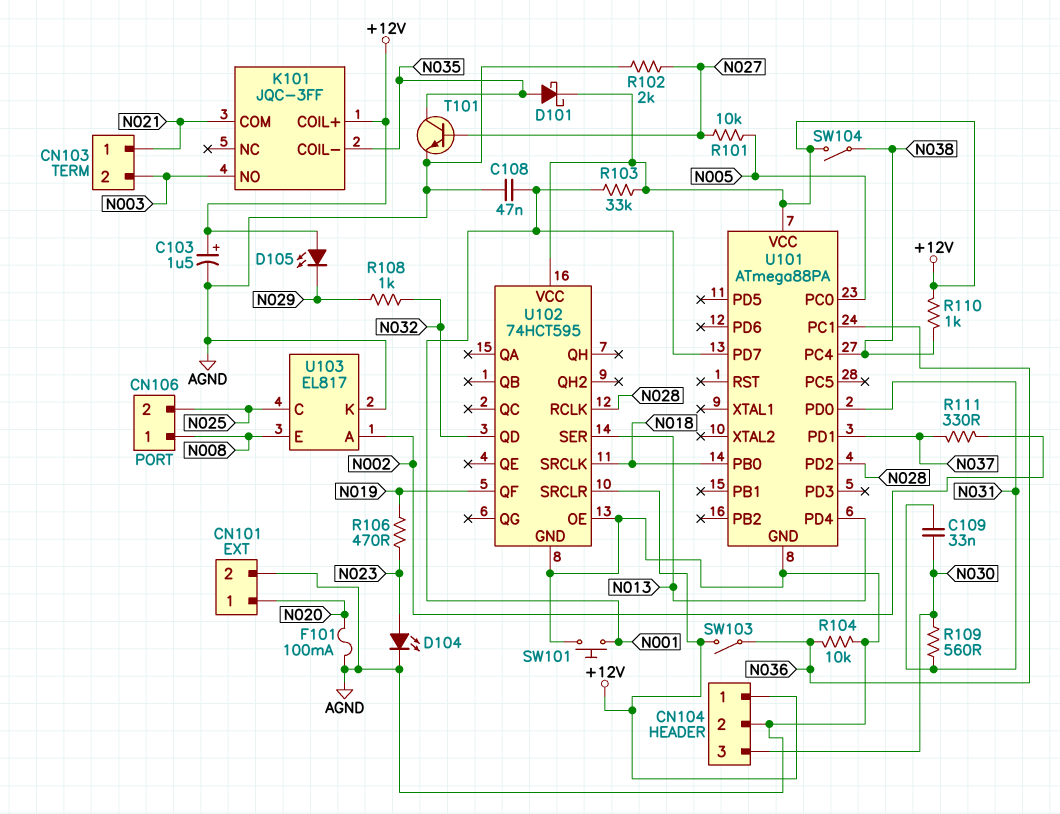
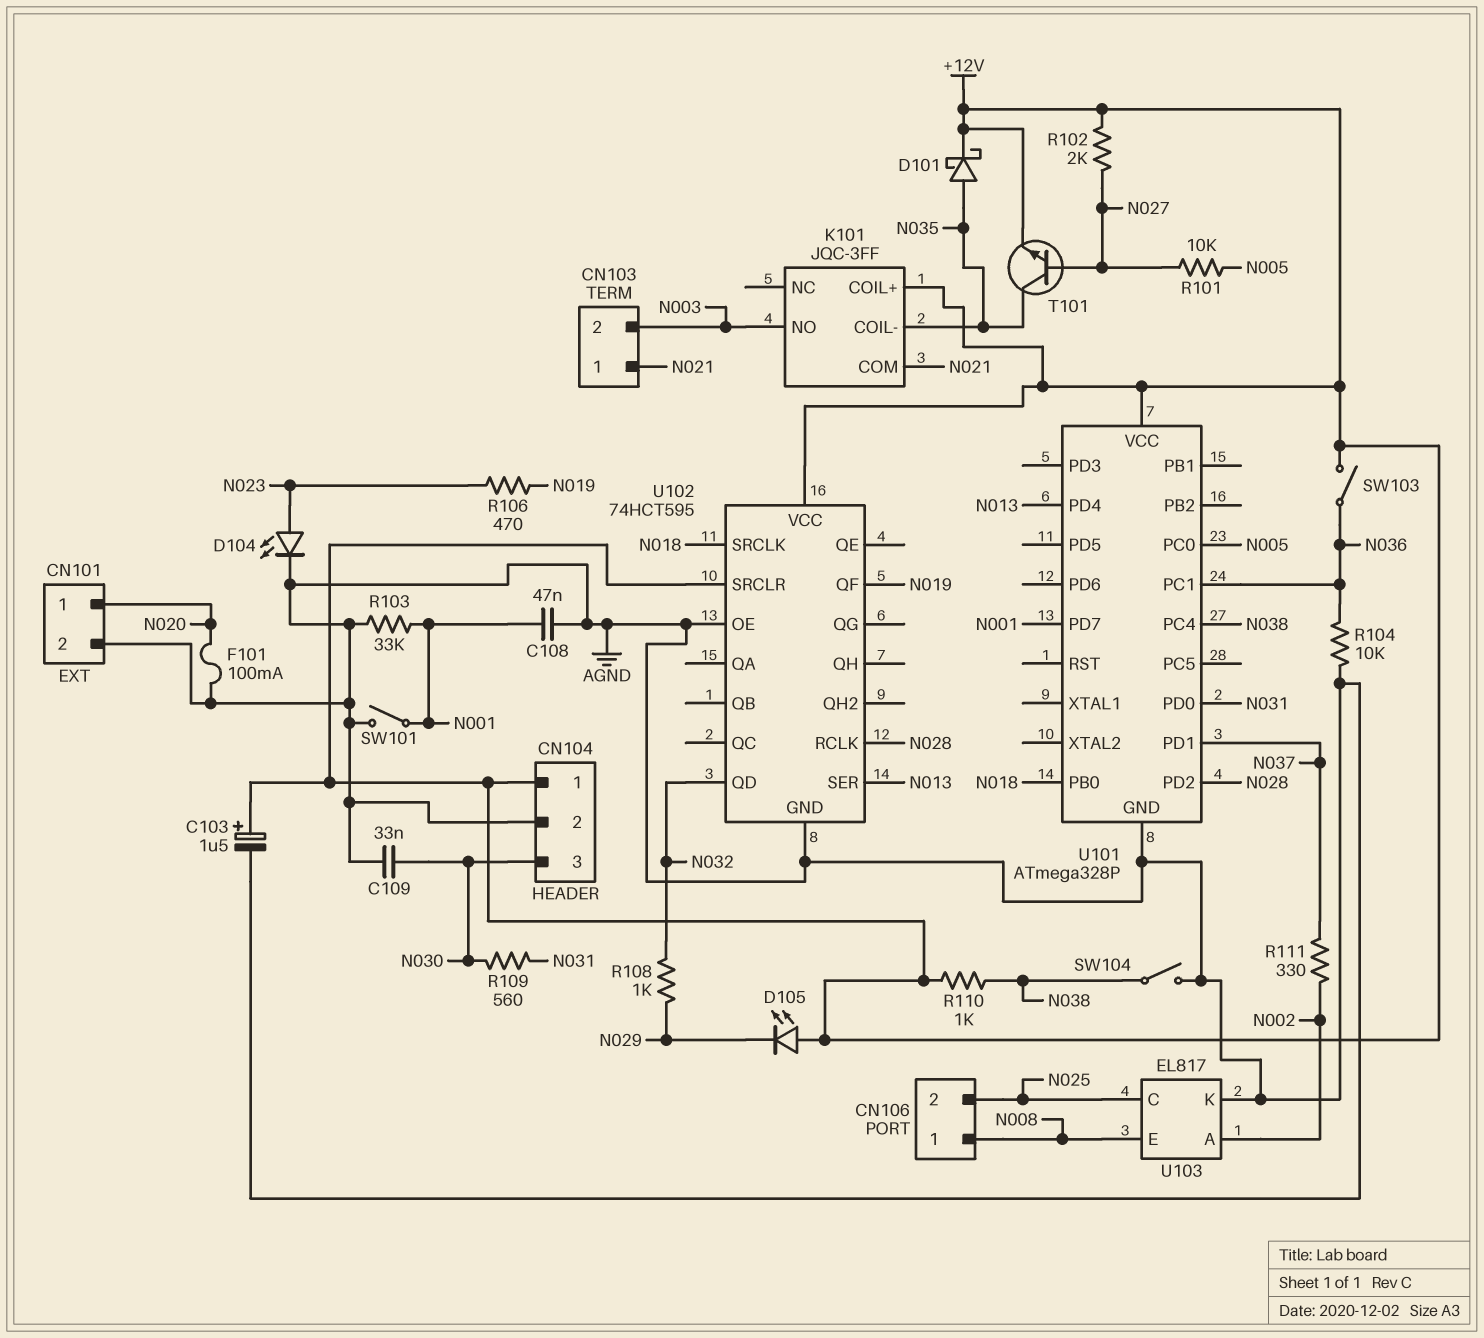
C109: 33nF (N030, N031) -> 33nF (AGND, N030)
R102: 2k (AGND, N027) -> 2k (+12V, N027)
R103: 33k (+12V, N001) -> 33k (AGND, N001)
SW101: button (AGND, N001) -> switch (AGND, N001)
SW104: switch (+12V, N038) -> switch (AGND, N038)
T101: NPN (B N027, C N035, E AGND) -> NPN (B N027, C N035, E +12V)
U101: ATmega88PA -> ATmega328P

